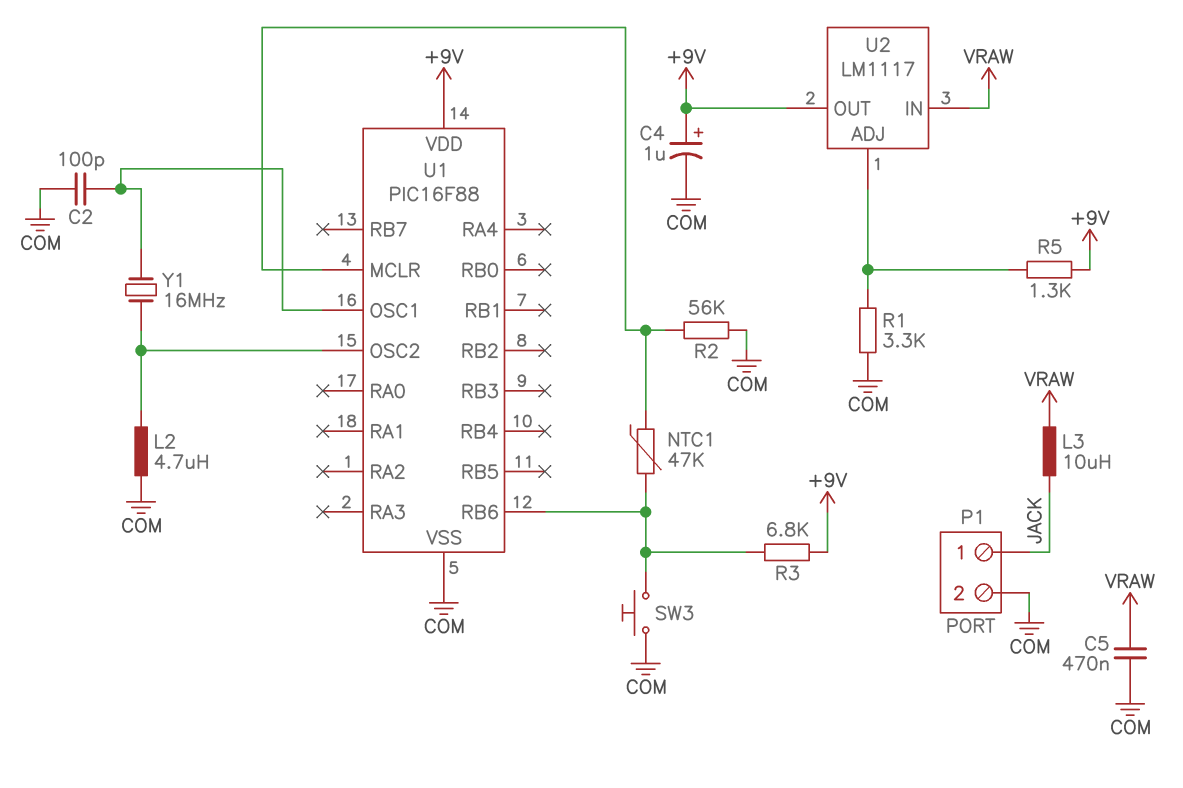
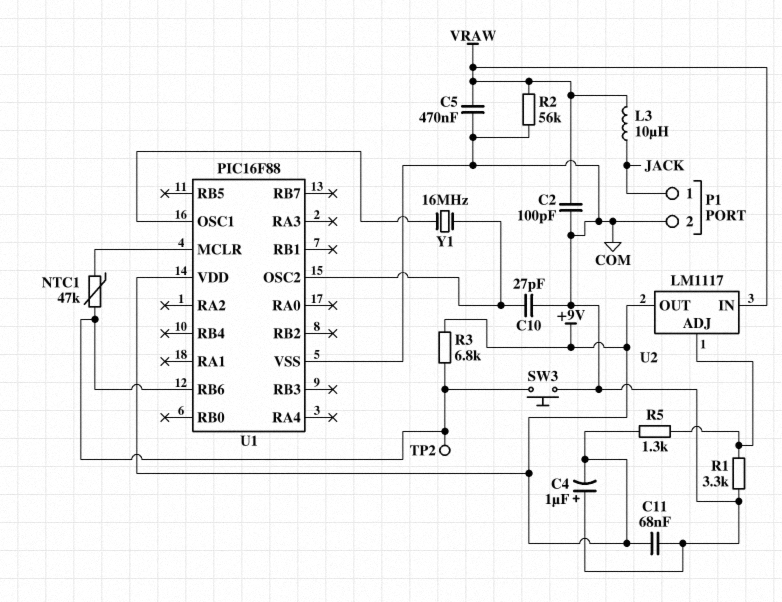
C2: 100pF (COM, U1/OSC1) -> 100pF (COM, VRAW)
C4: 1uF (plus +9V, minus COM) -> 1uF (plus COM, minus +9V)
C10: none -> 27pF (COM, U1/OSC2)
C11: none -> 68nF (+9V, COM)
L2: 4.7uH (COM, U1/OSC2) -> none
R2: 56k (COM, U1/MCLR) -> 56k (COM, VRAW)
TP2: none -> test point (U1/RB6)

